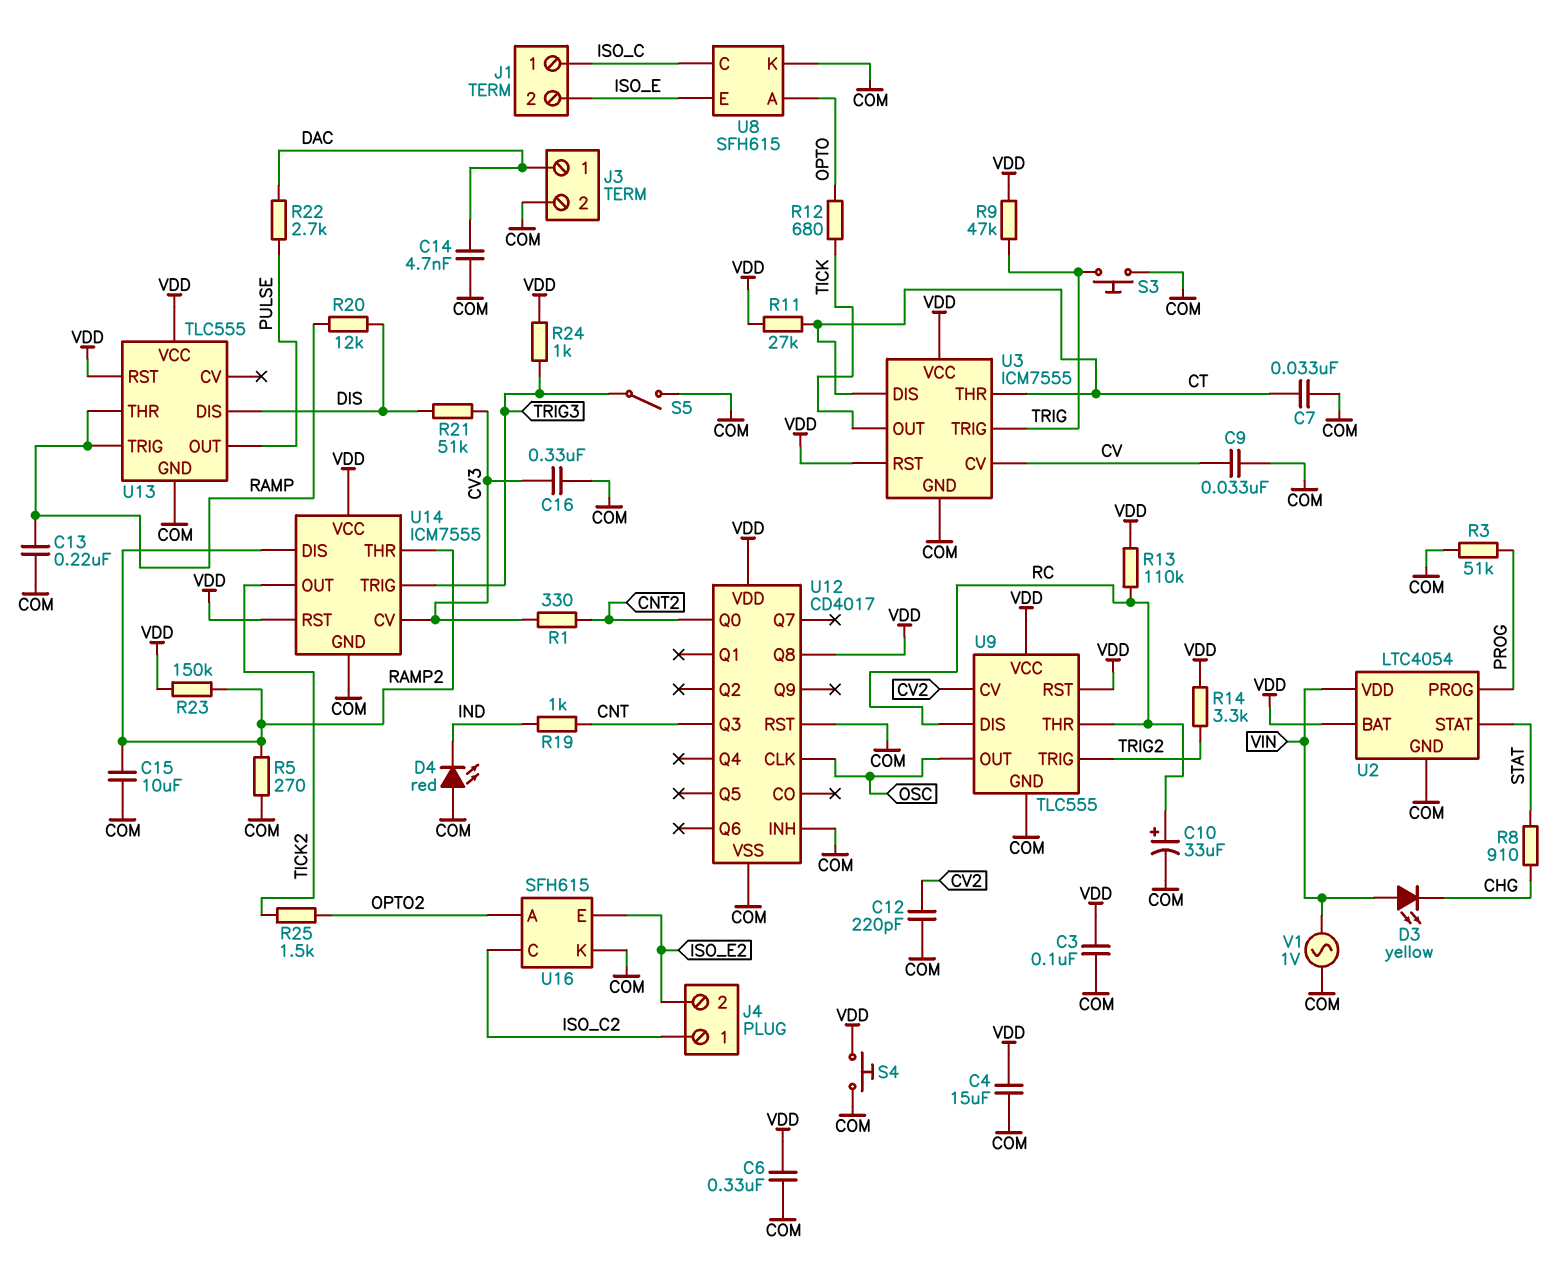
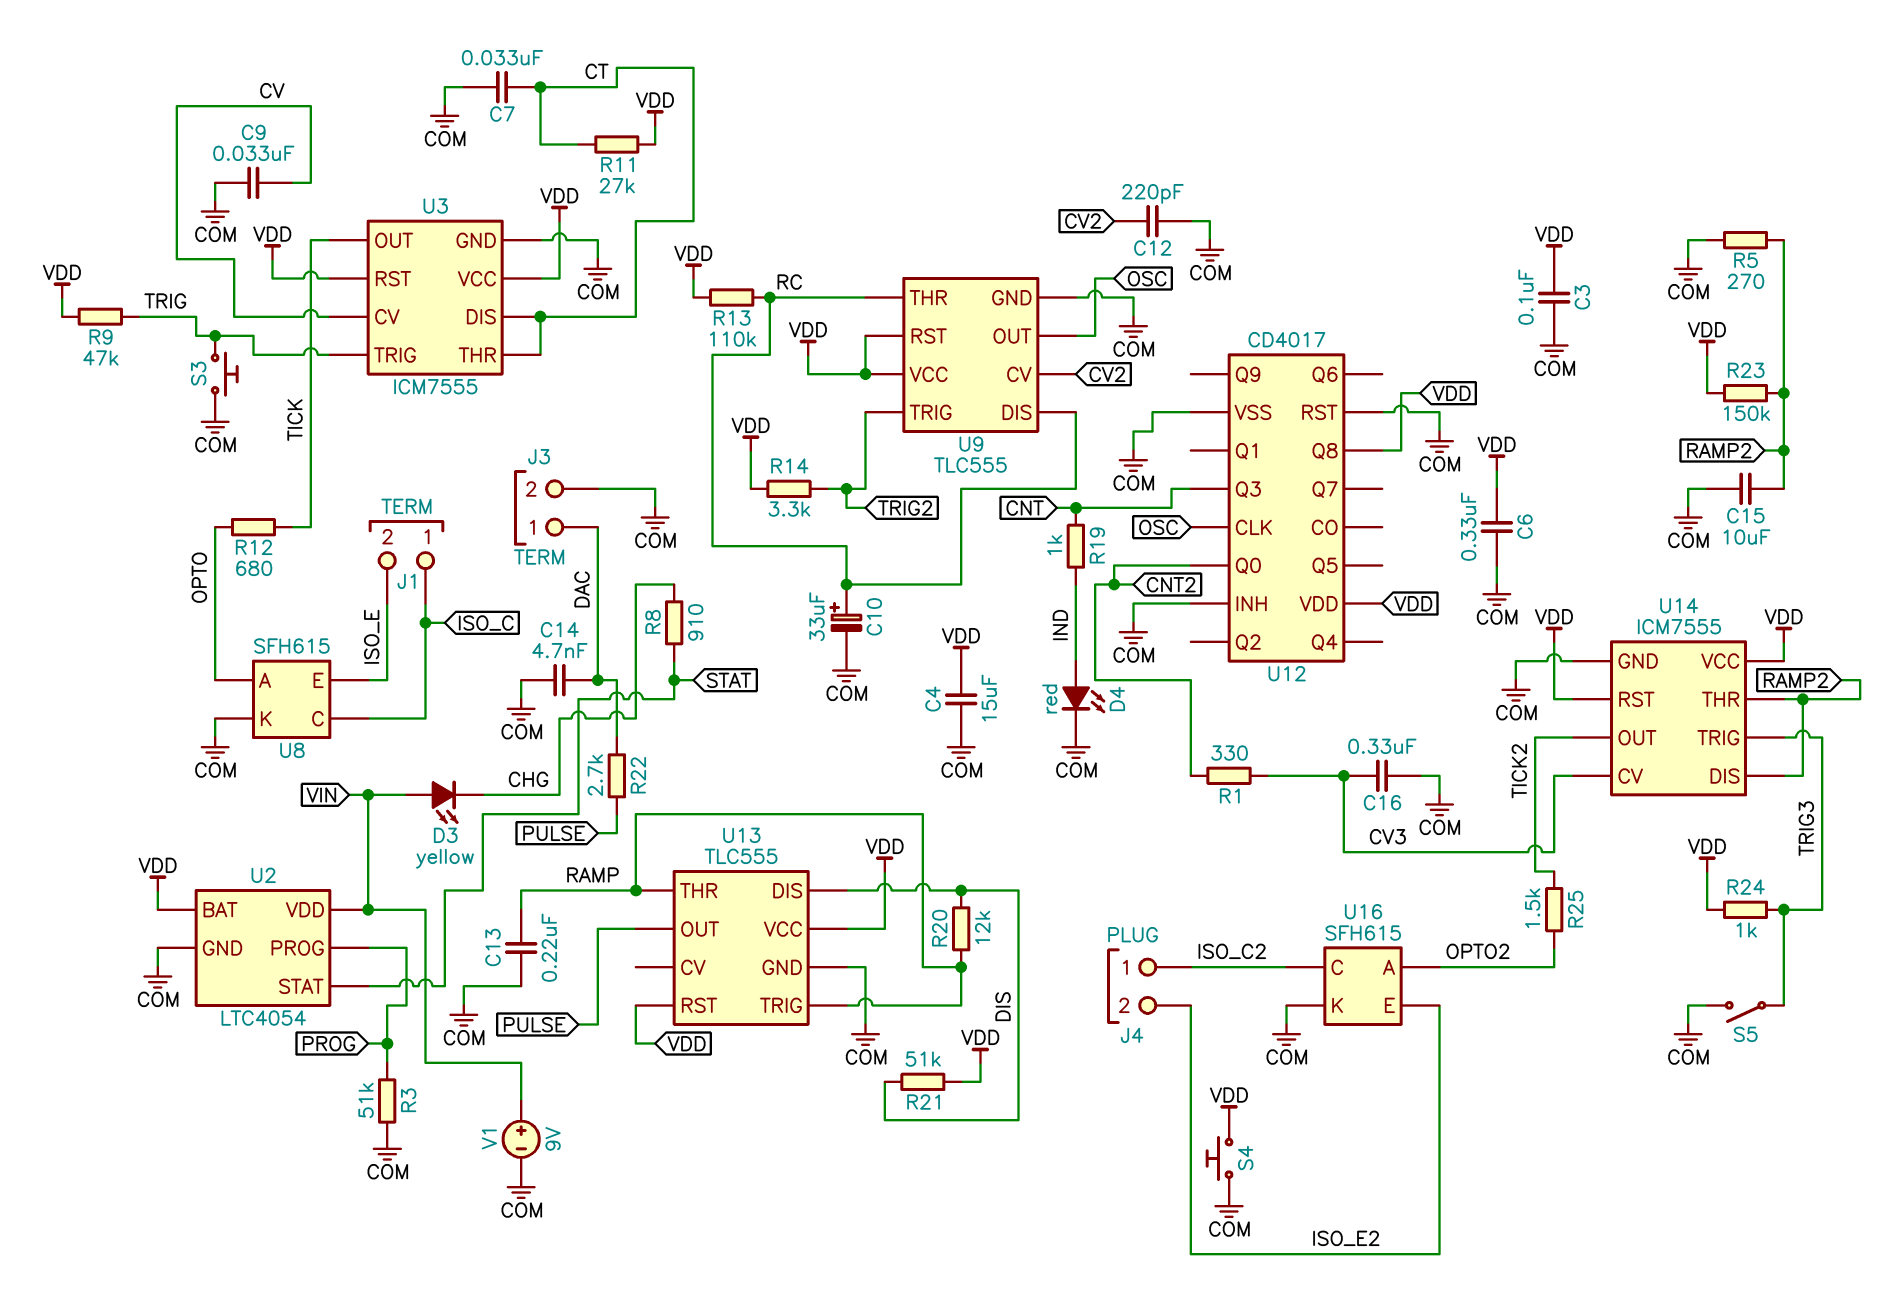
D4: LED red (A COM, K IND) -> LED red (A IND, K COM)
R21: 51k (CV3, DIS) -> 51k (DIS, VDD)
V1: AC 1V (COM, VIN) -> 9V (plus VIN, minus COM)

